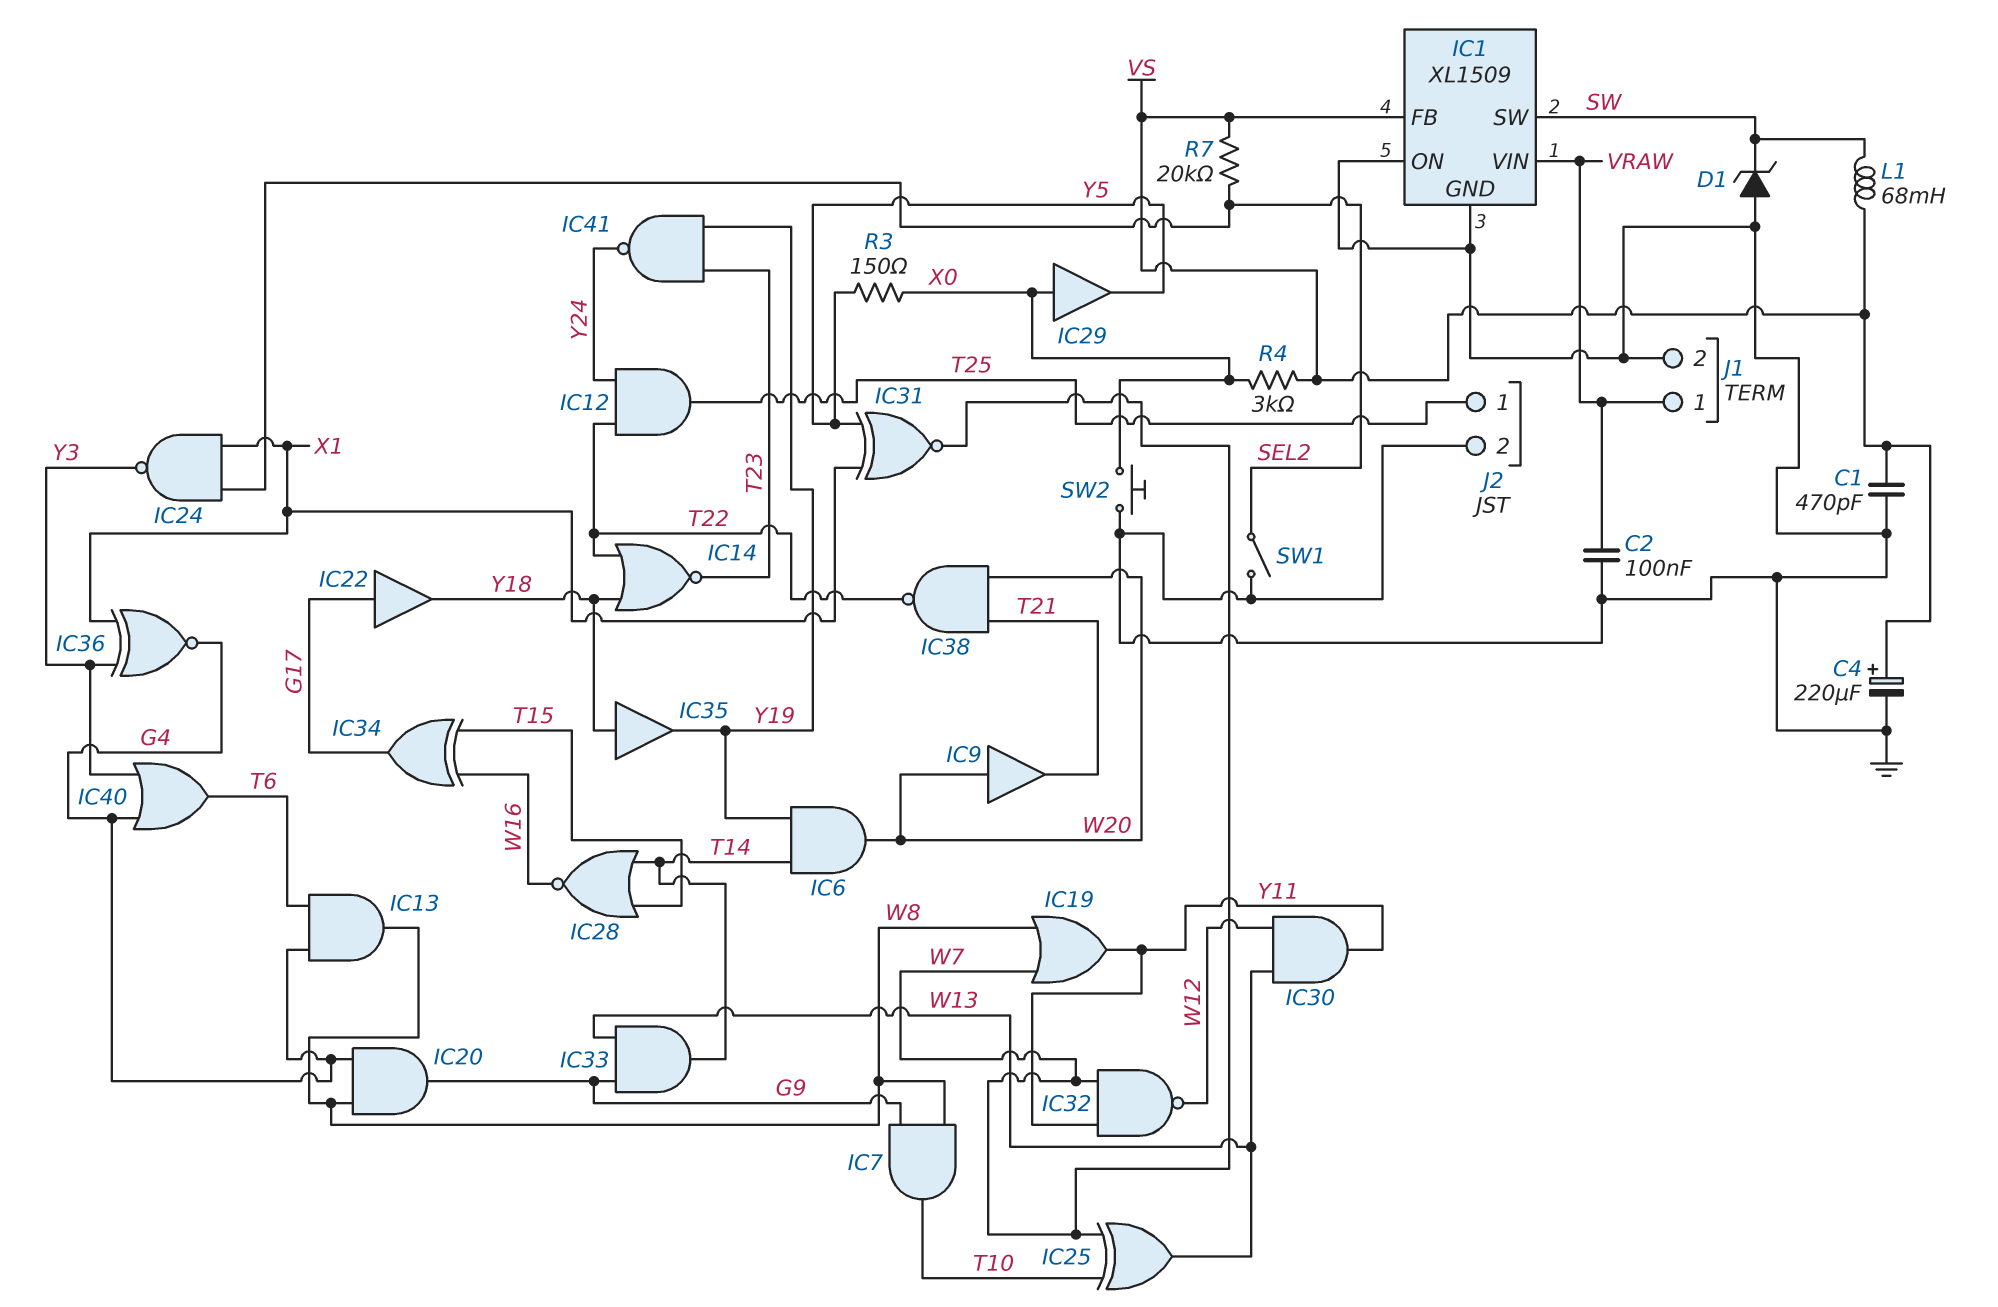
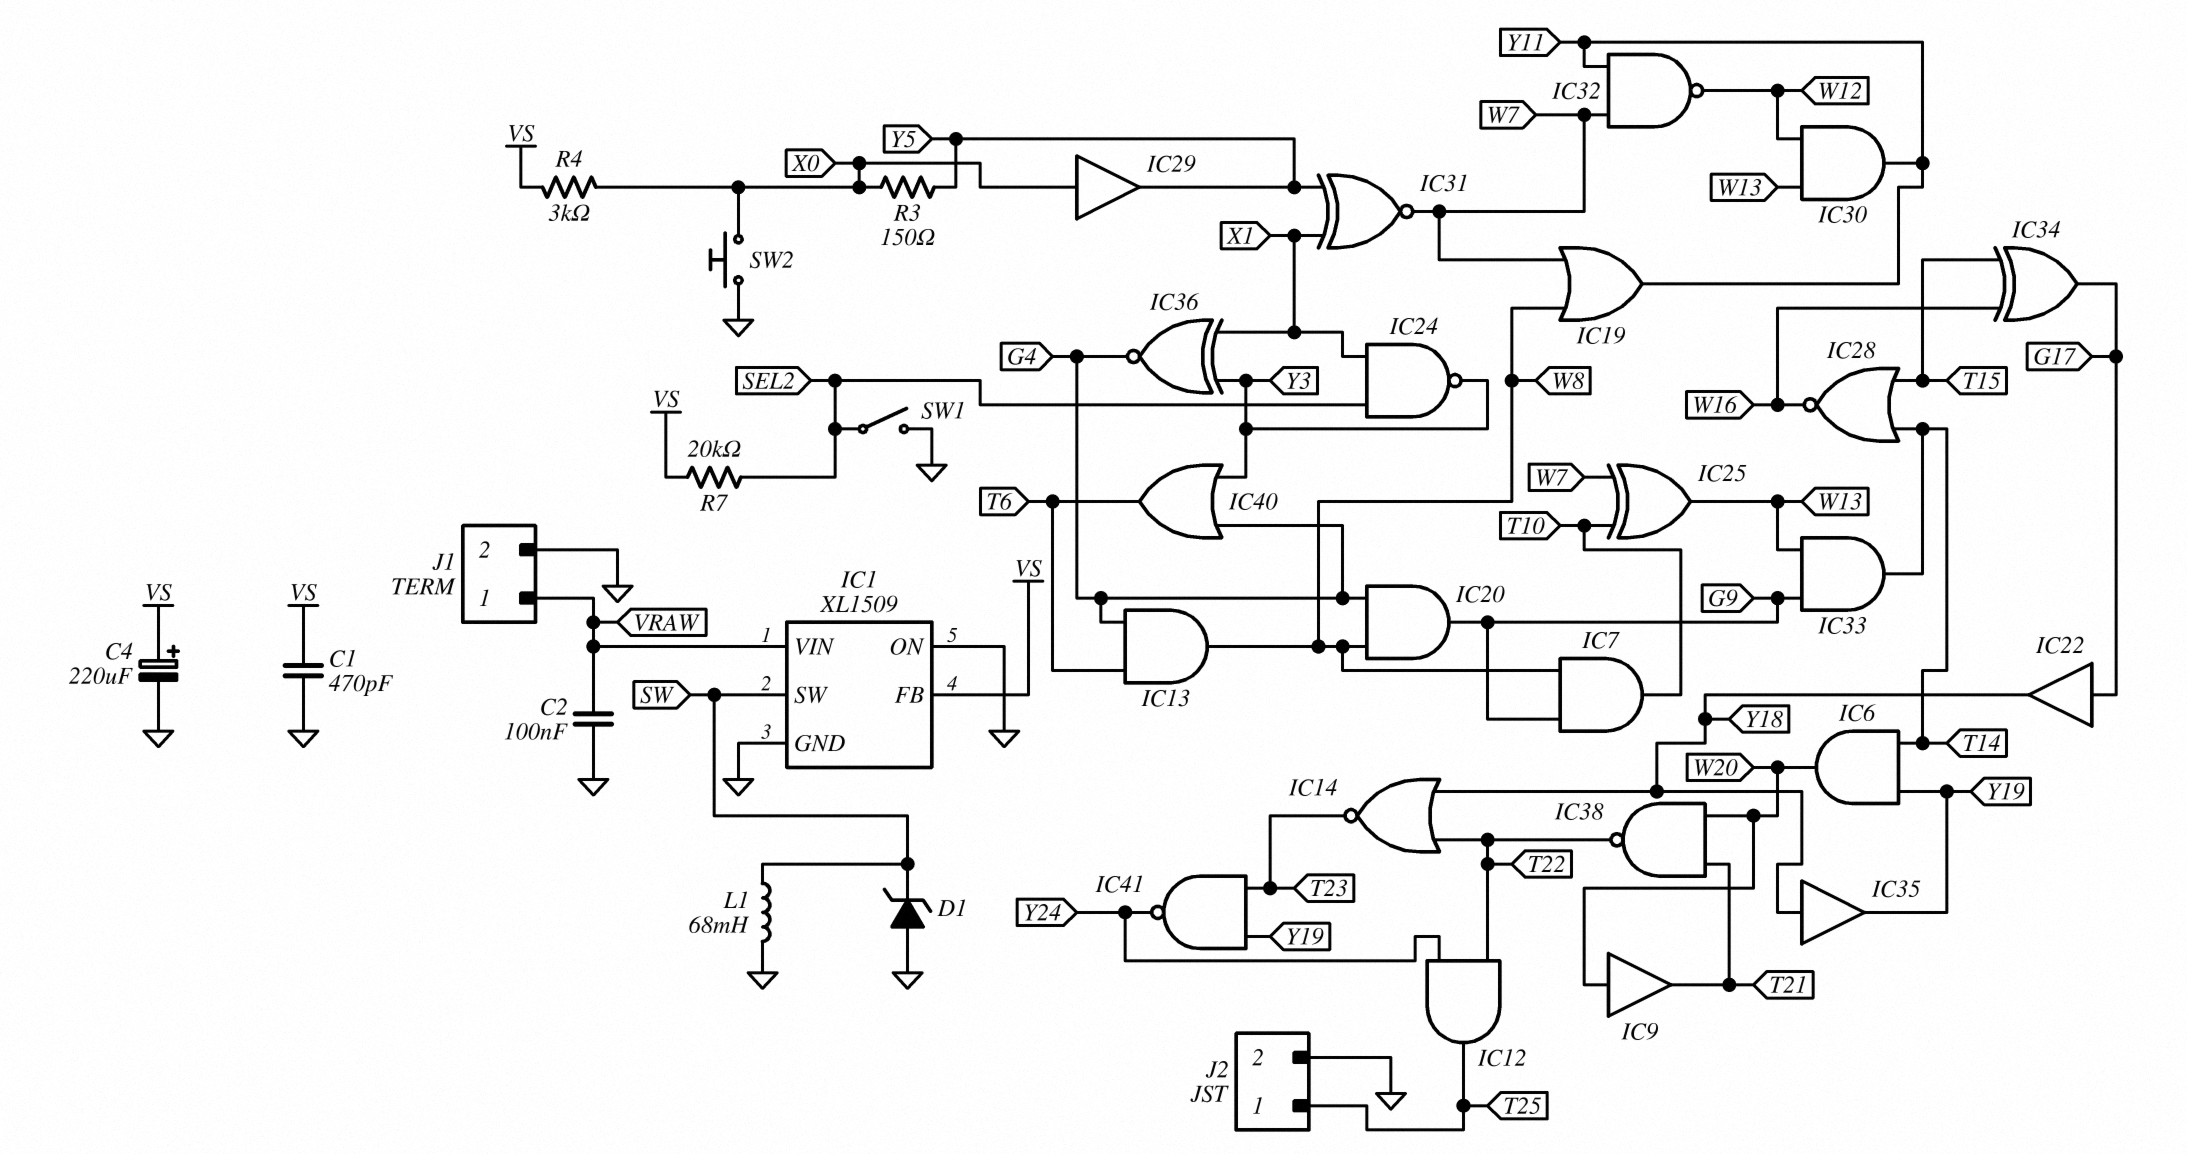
L1: 68mH (SW, VS) -> 68mH (GND, SW)

